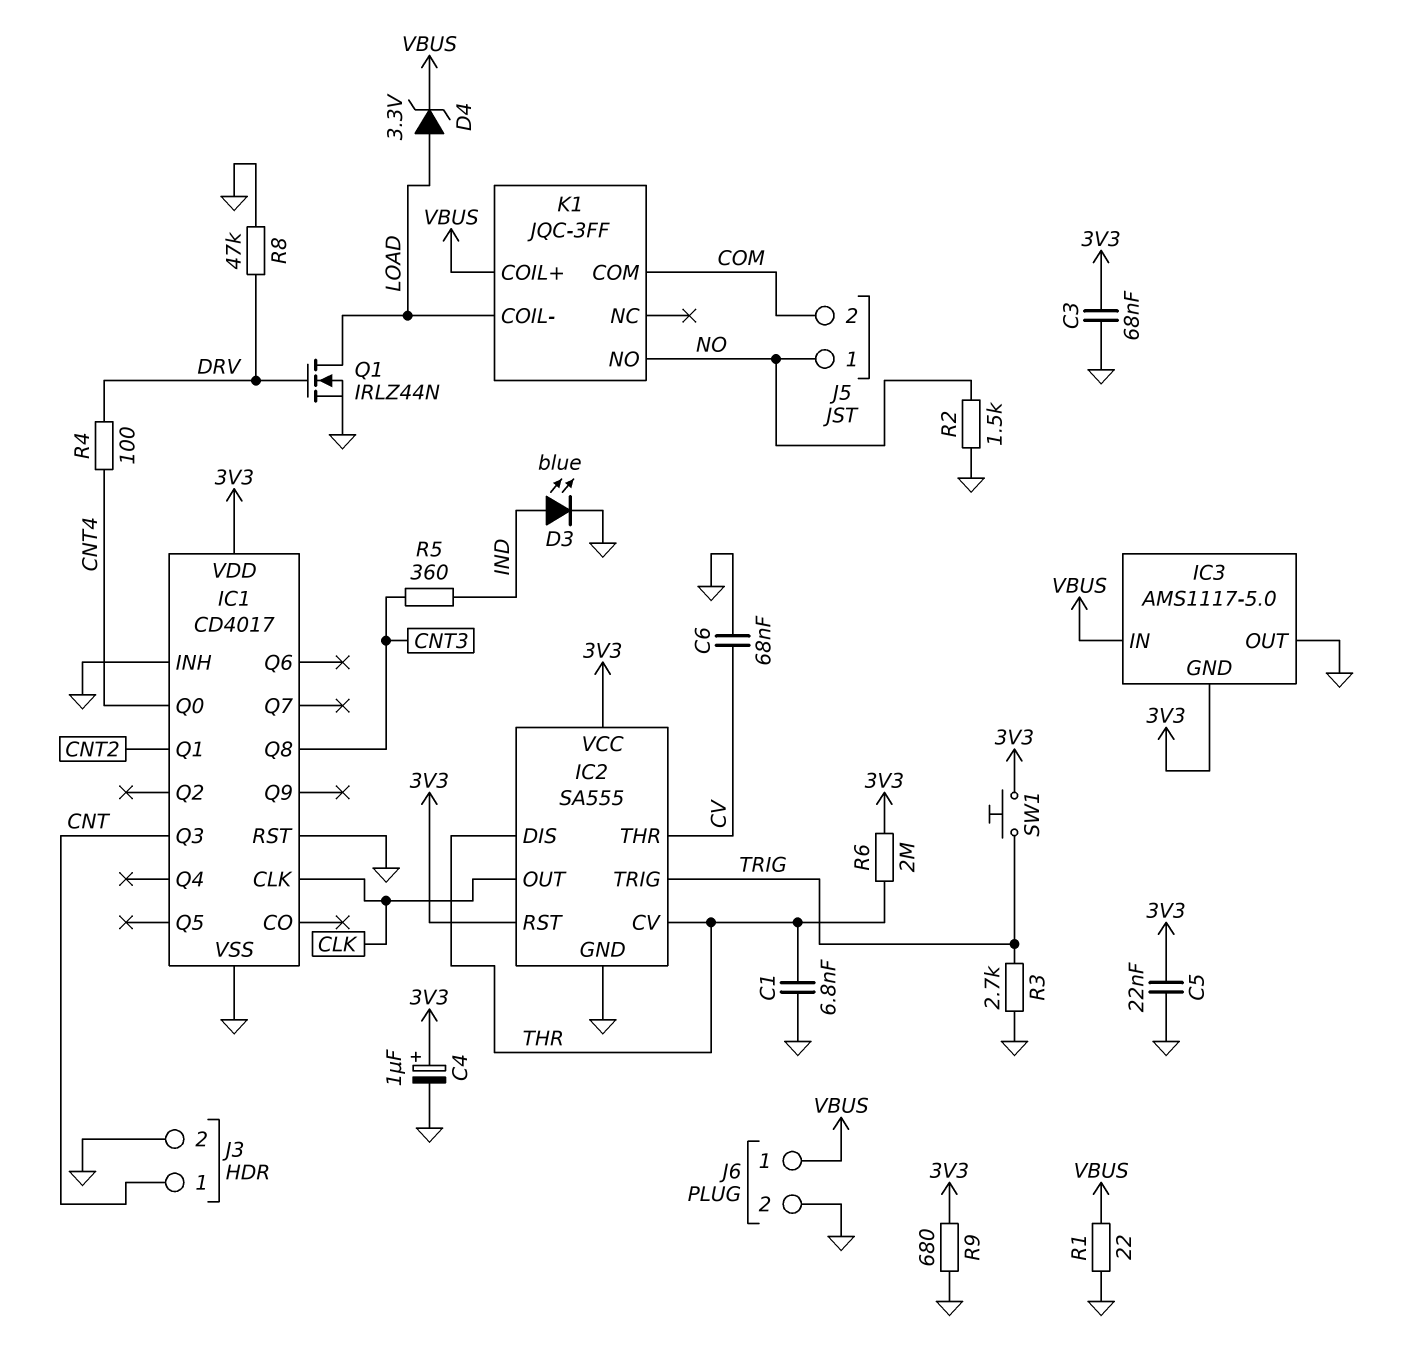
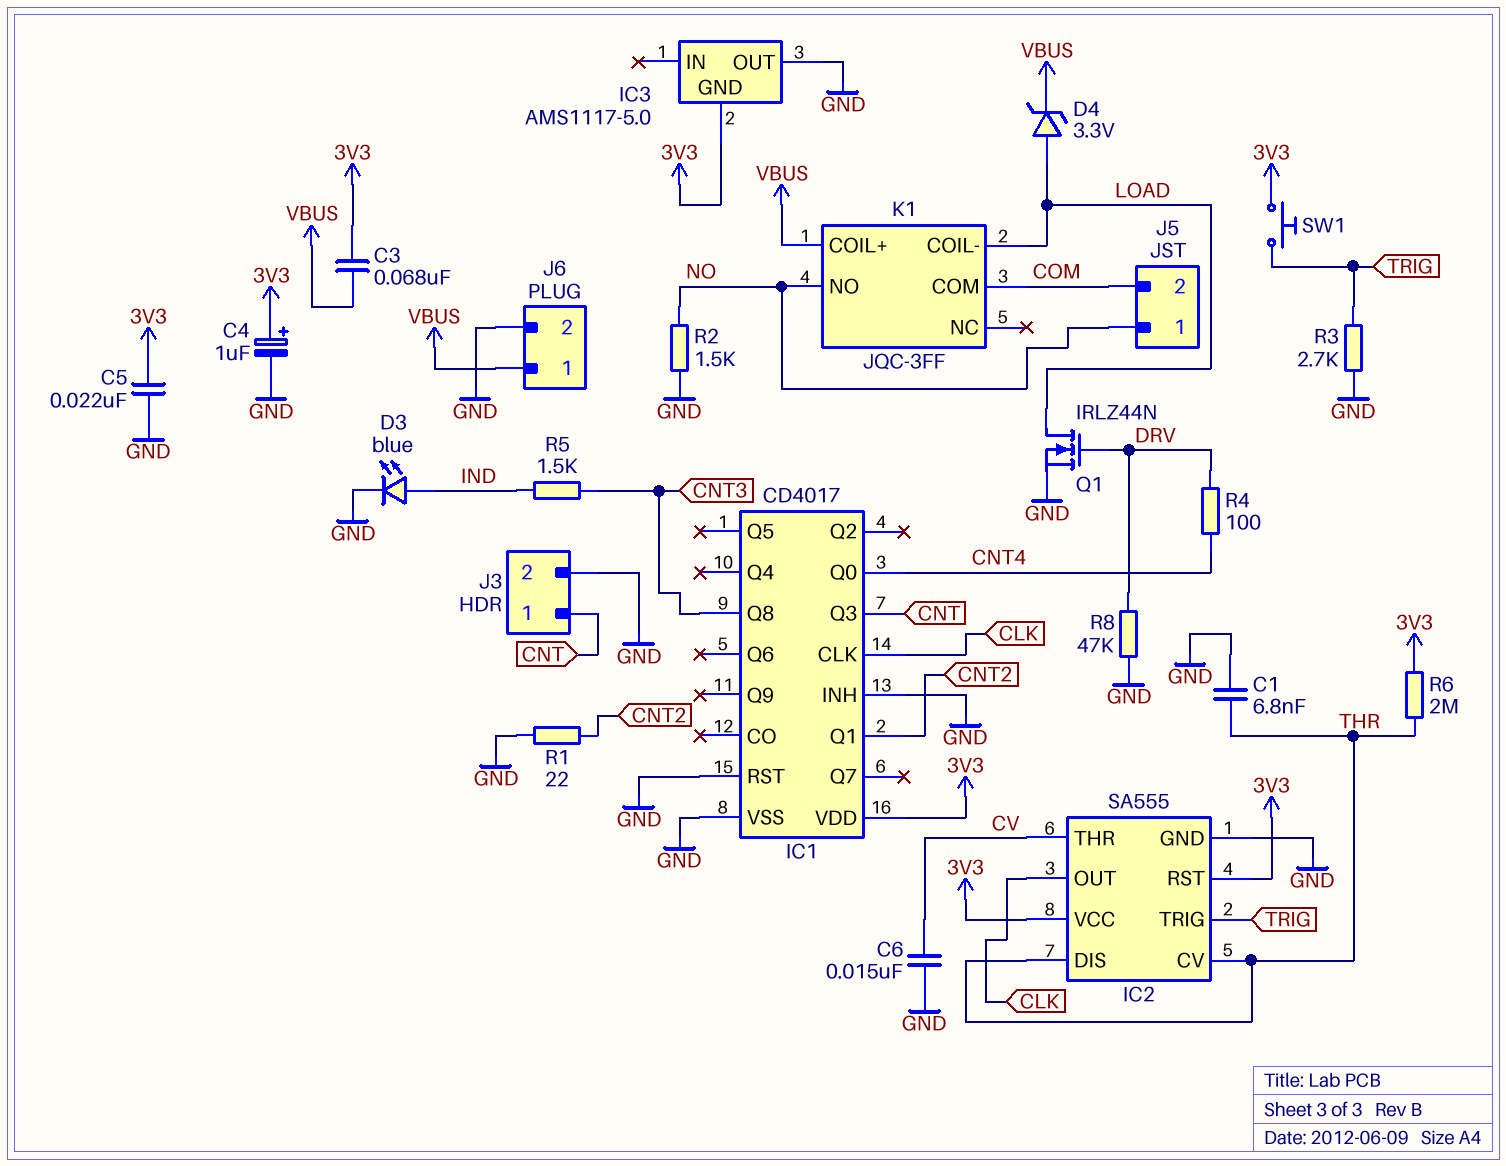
C3: 68nF (3V3, GND) -> 68nF (3V3, VBUS)
C6: 68nF (CV, GND) -> 15nF (CV, GND)
IC3 pin IN: VBUS -> none
R1: 22 (GND, VBUS) -> 22 (CNT2, GND)
R5: 360 (CNT3, IND) -> 1.5k (CNT3, IND)
R9: 680 (3V3, GND) -> none

